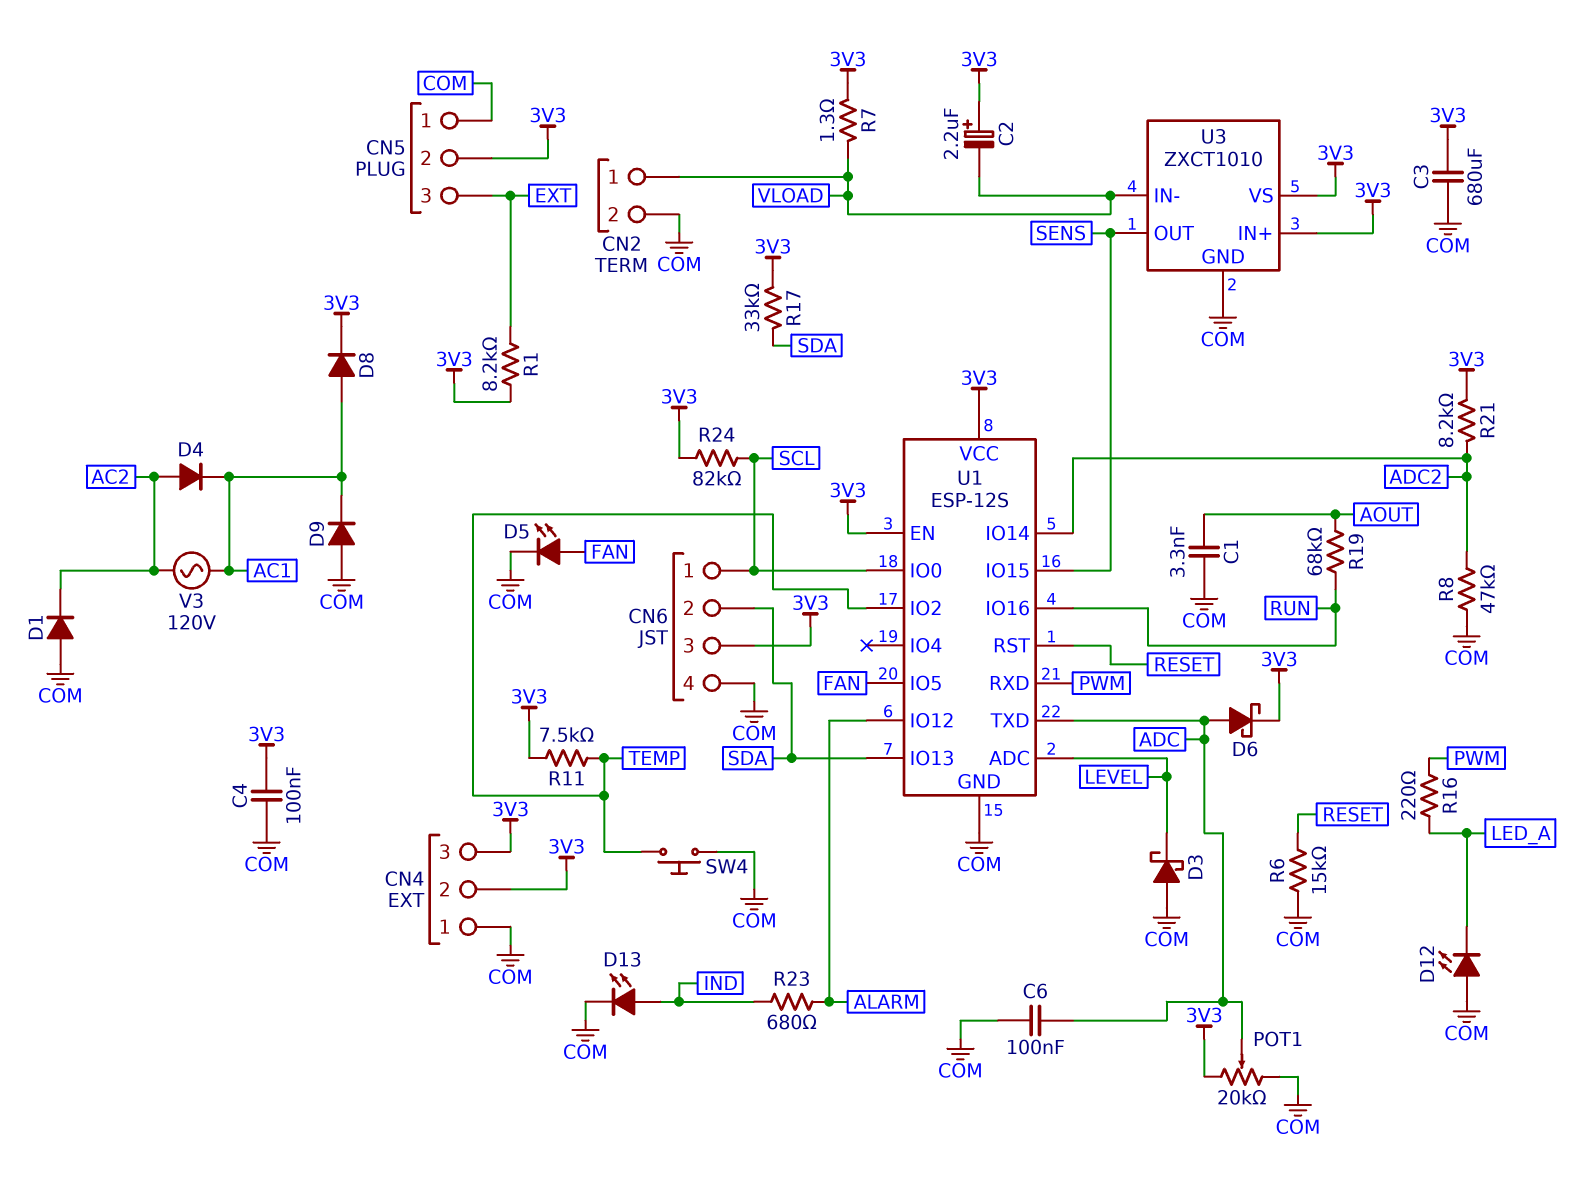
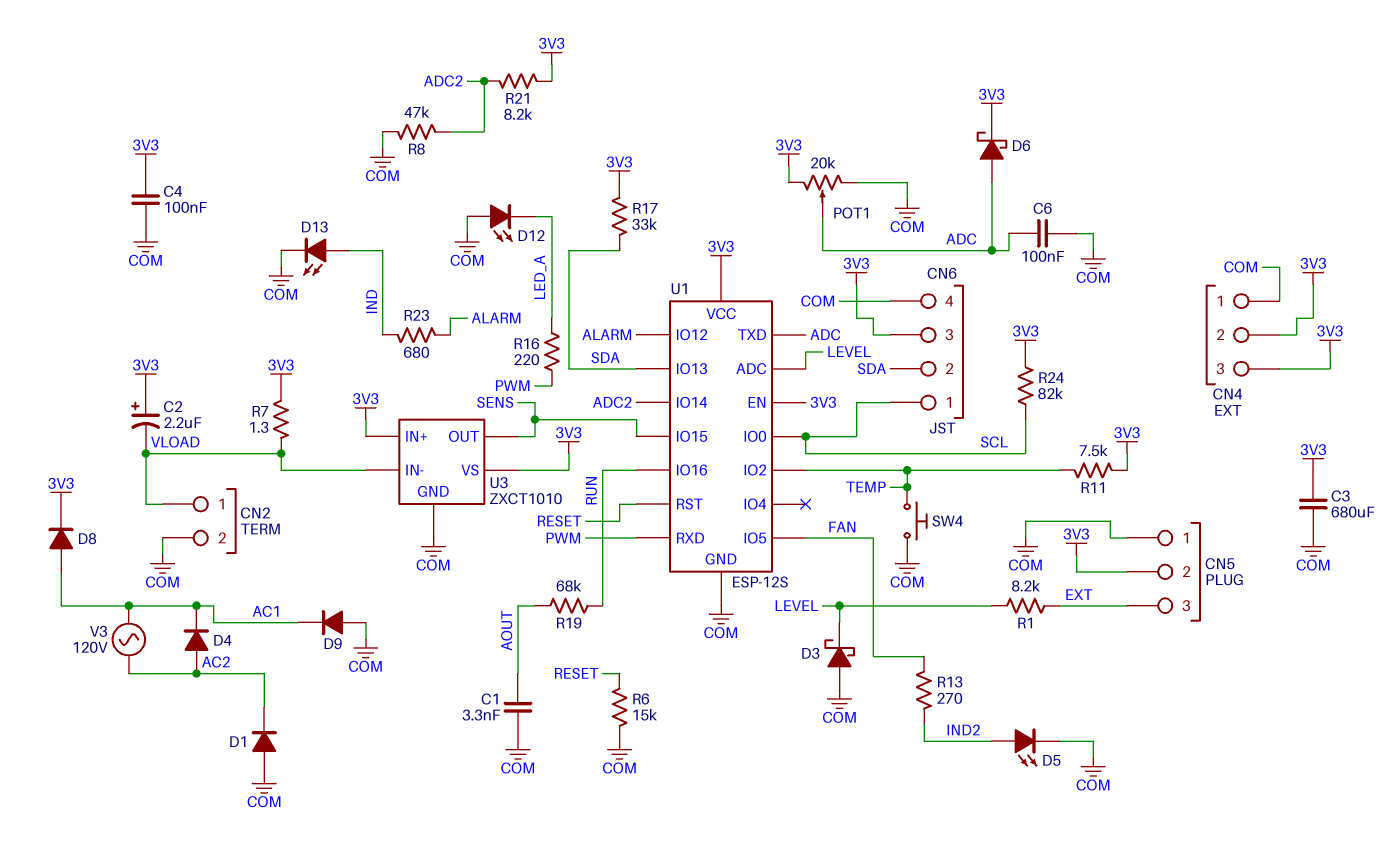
D5: LED (A FAN, K COM) -> LED (A IND2, K COM)
R1: 8.2k (3V3, EXT) -> 8.2k (EXT, LEVEL)
R13: none -> 270 (FAN, IND2)

